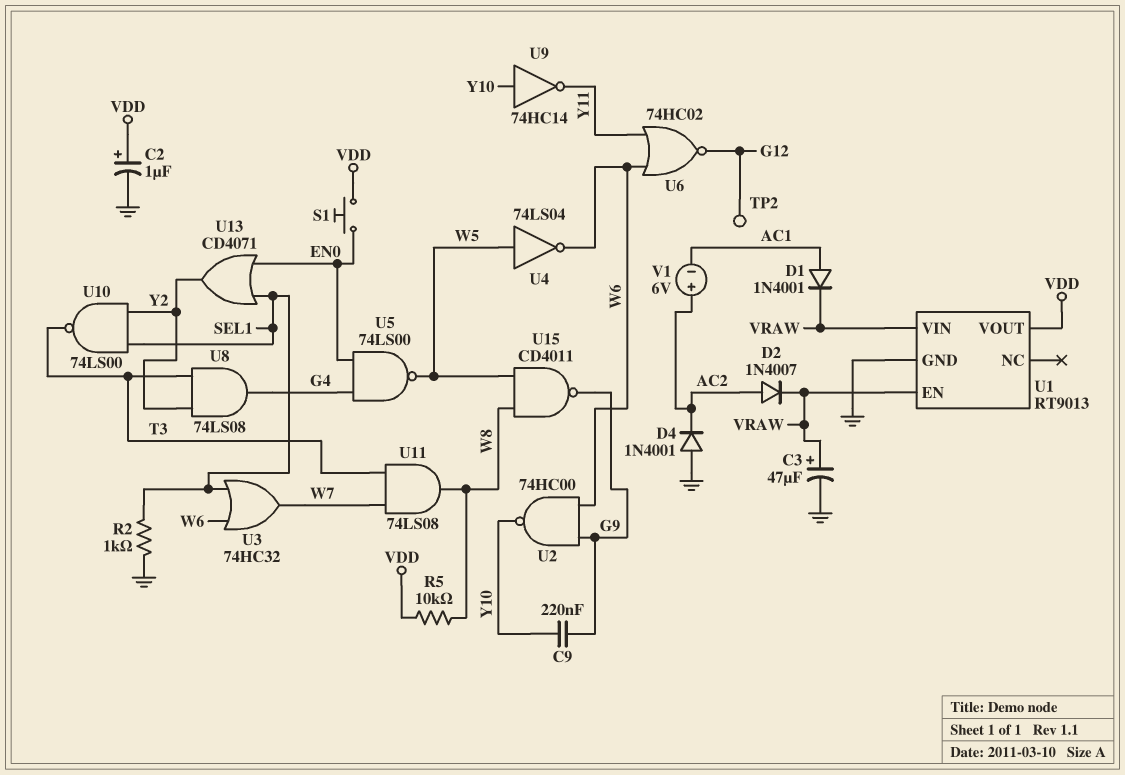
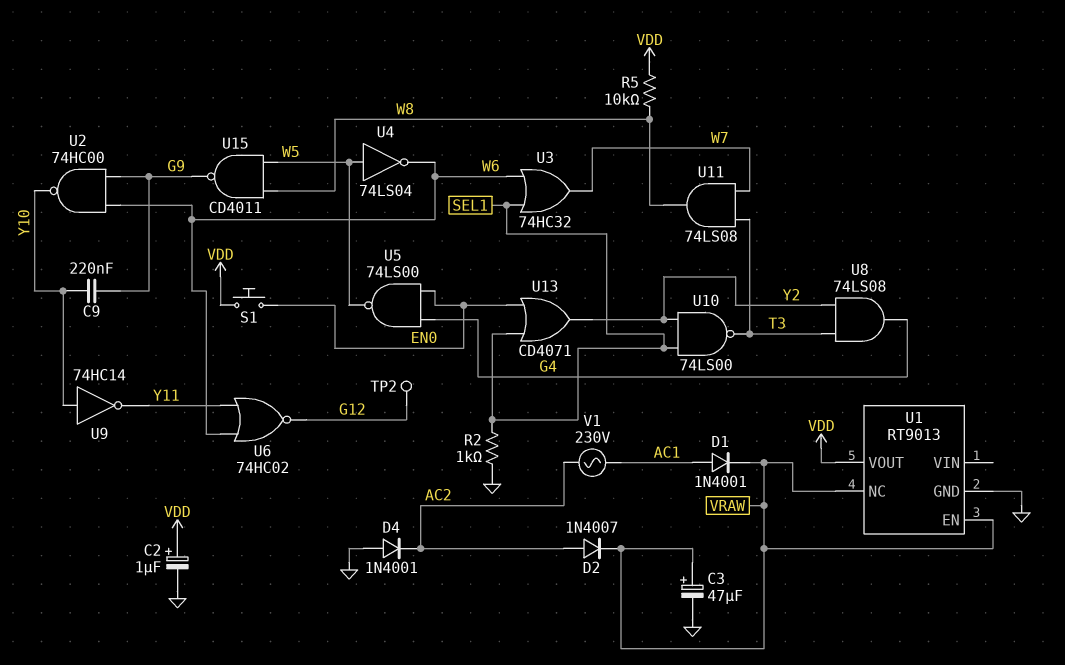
U1 pin NC: none -> VRAW
U1 pin VIN: VRAW -> none
V1: 6V (plus AC2, minus AC1) -> AC 230V (AC1, AC2)

